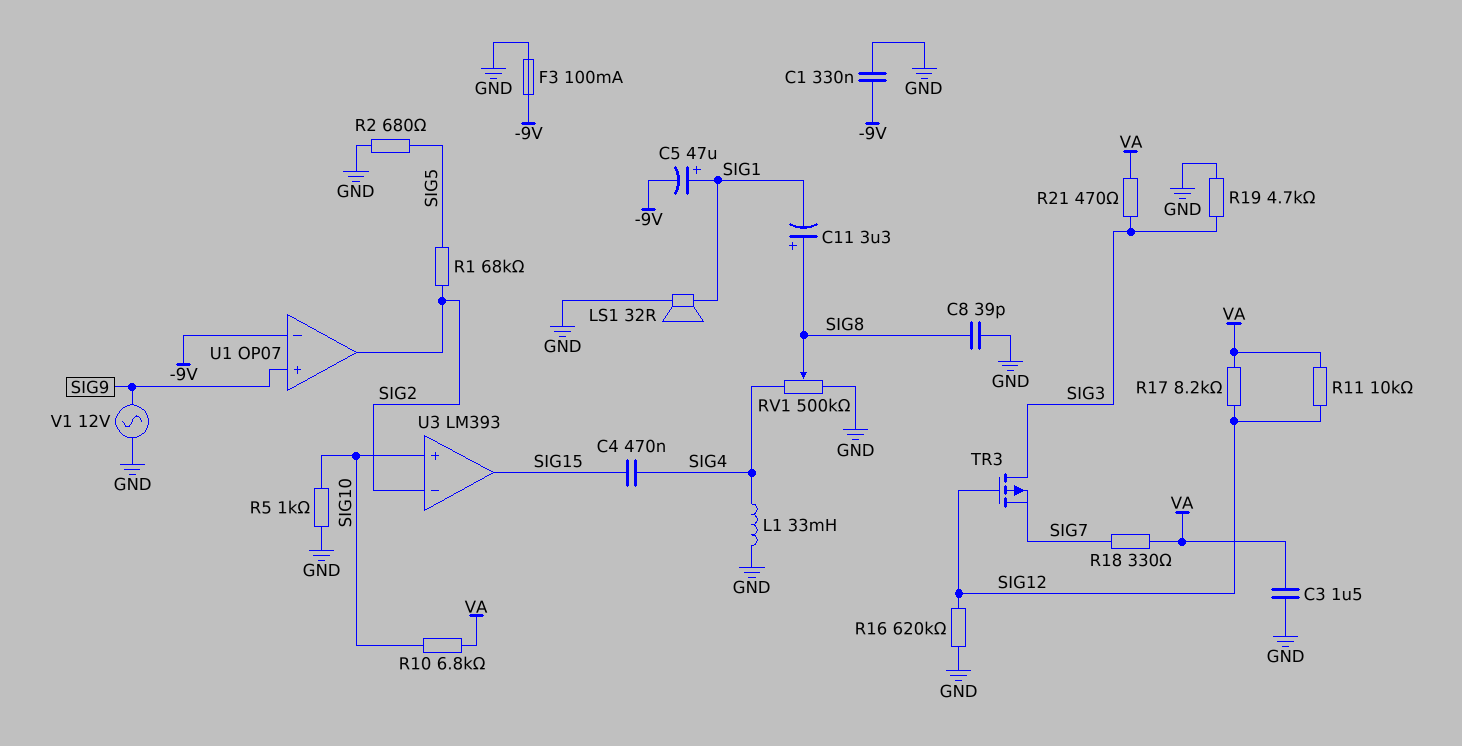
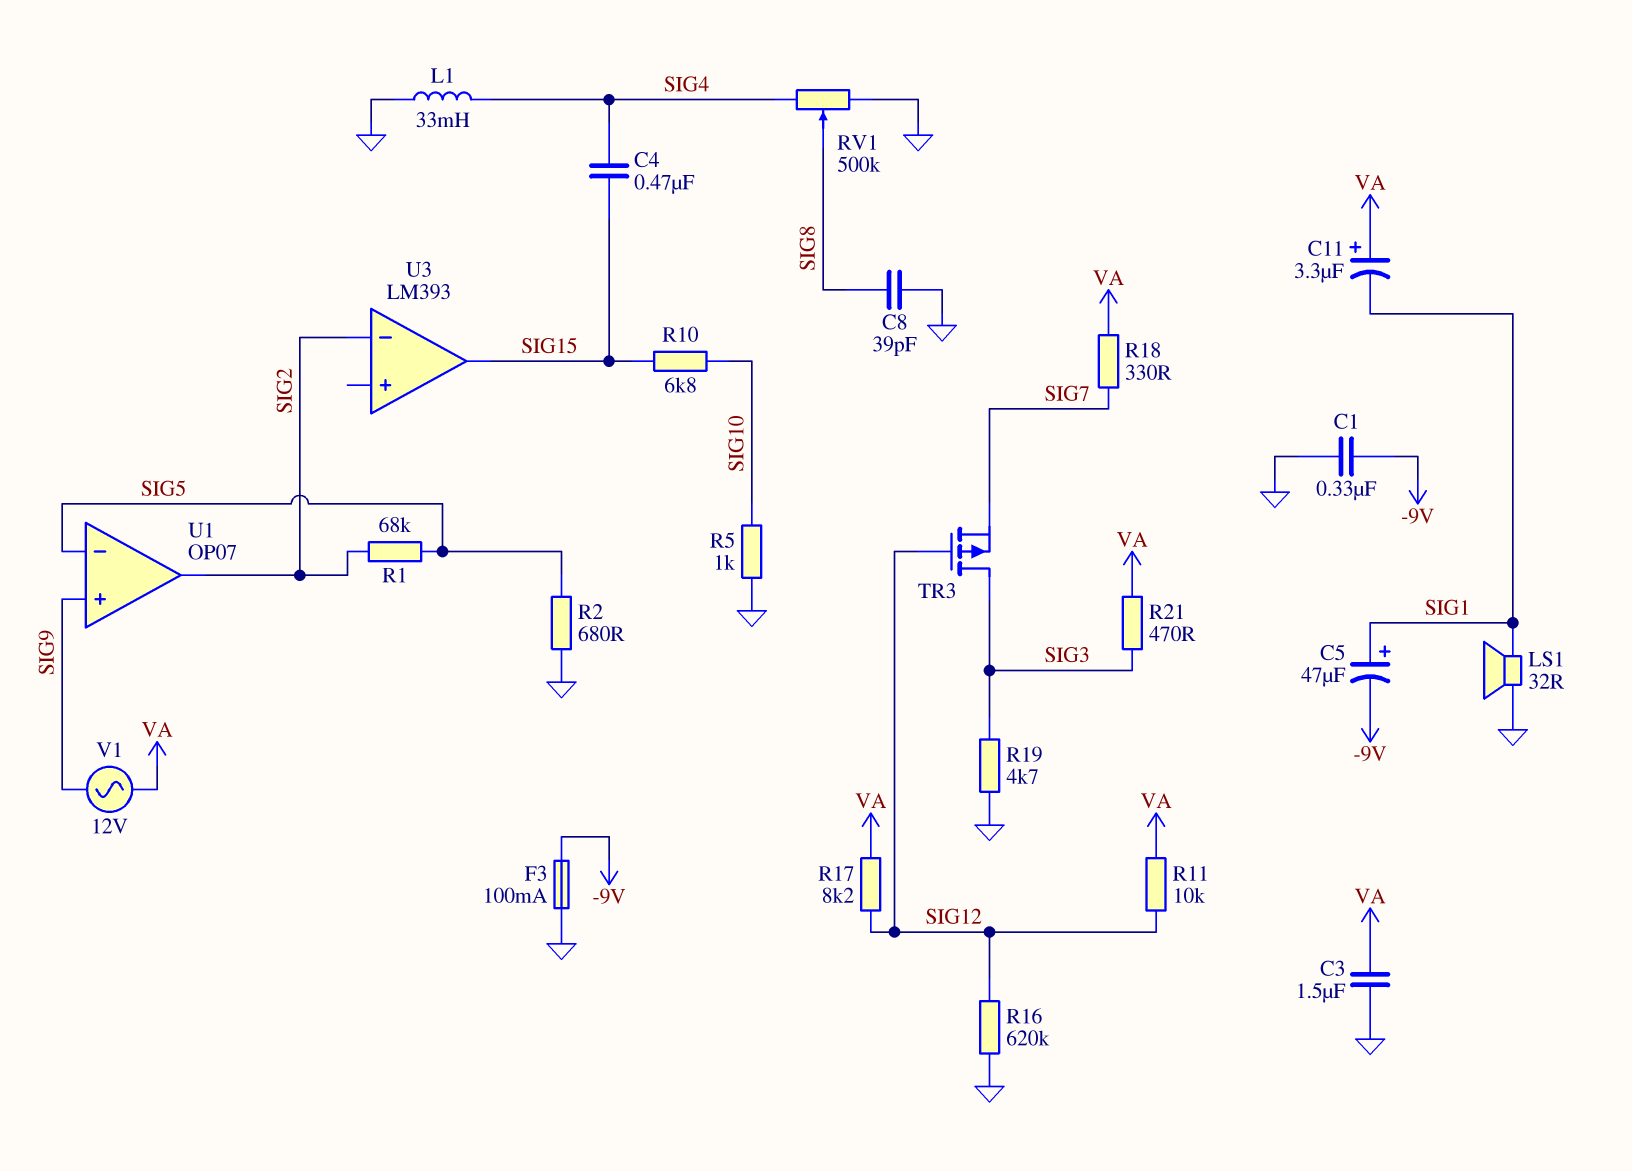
C11: 3.3uF (plus SIG8, minus SIG1) -> 3.3uF (plus VA, minus SIG1)
R10: 6.8k (SIG10, VA) -> 6.8k (SIG10, SIG15)
U1 pin in-: -9V -> SIG5
U3 pin in+: SIG10 -> none
V1: AC 12V (GND, SIG9) -> AC 12V (SIG9, VA)

